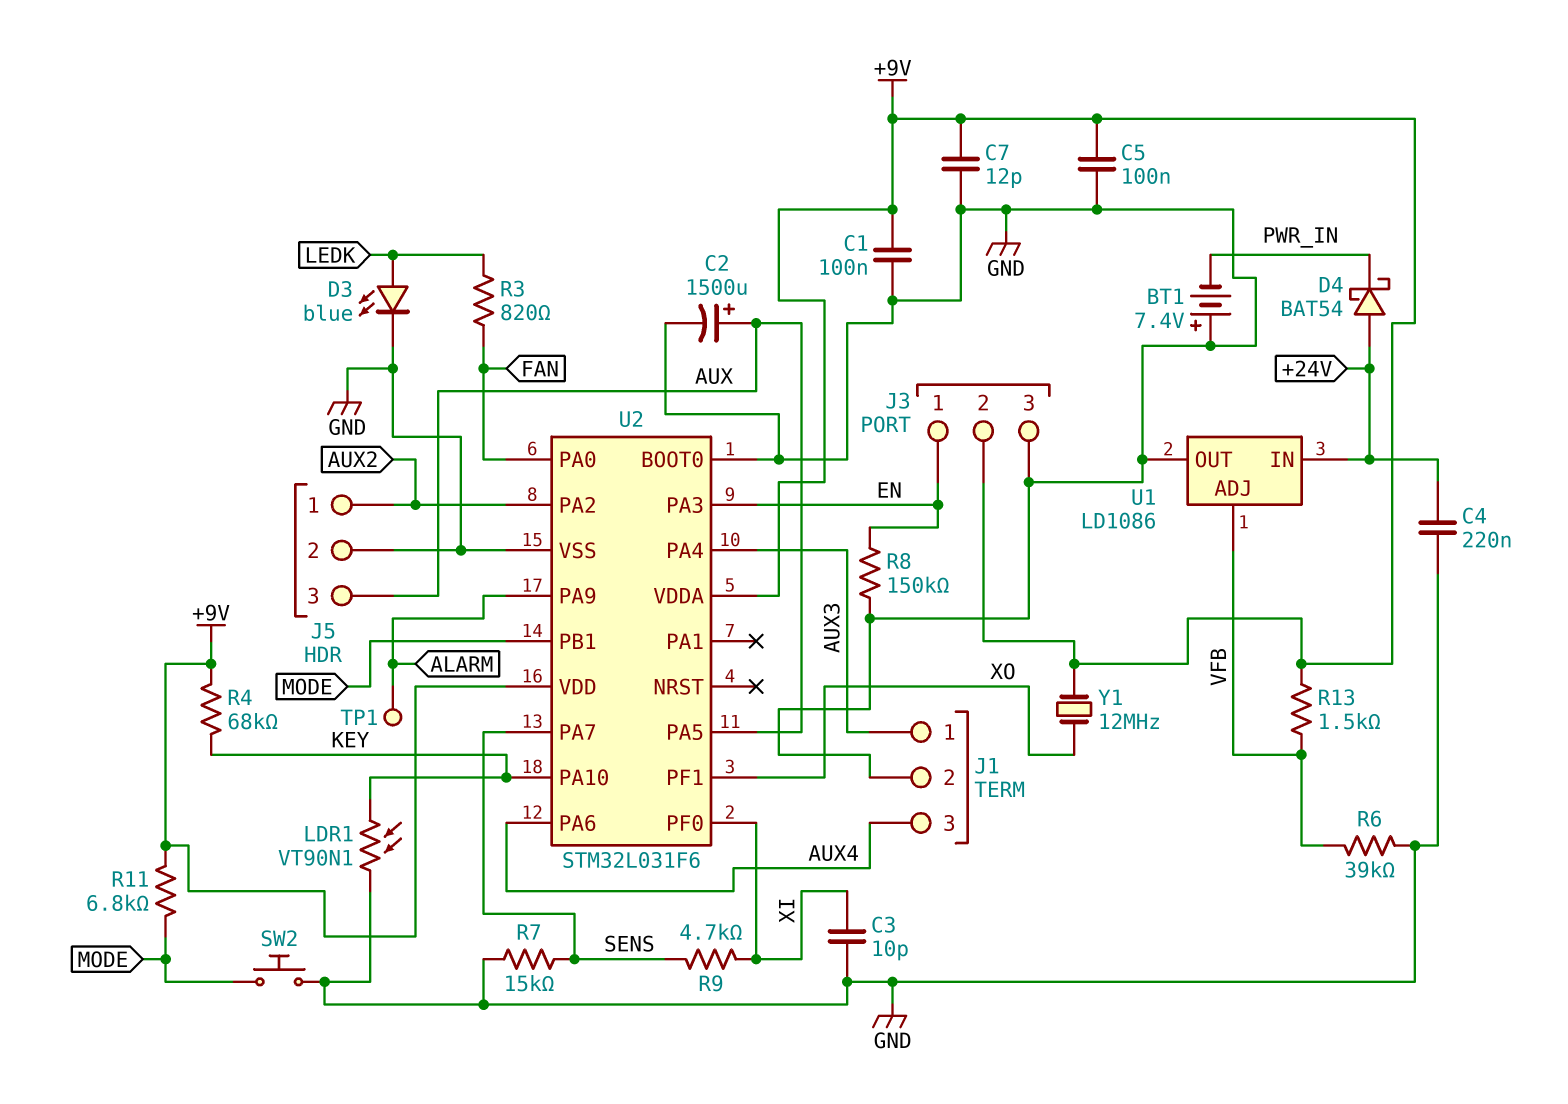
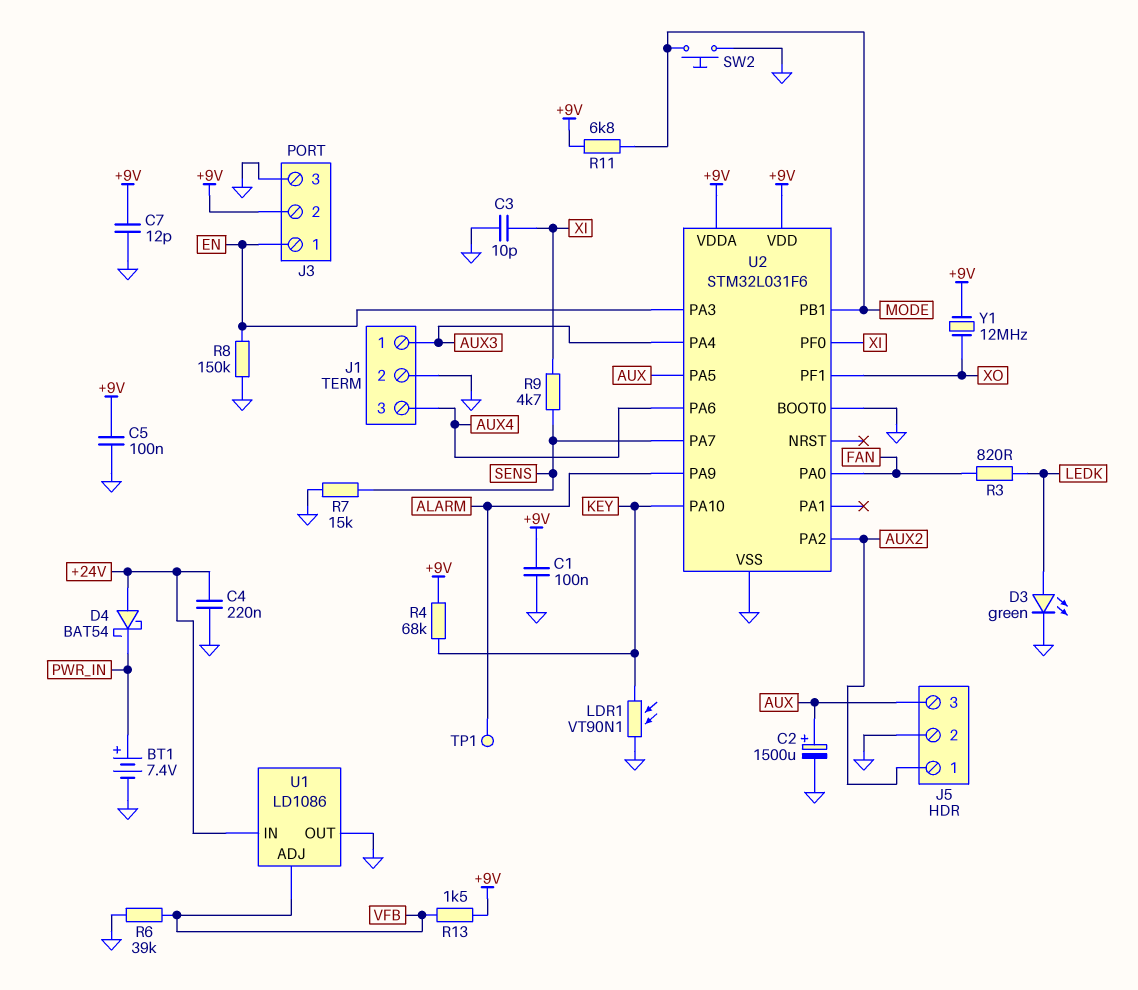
BT1: 7.4V (plus GND, minus PWR_IN) -> 7.4V (plus PWR_IN, minus GND)
D3: LED blue (A LEDK, K GND) -> LED green (A LEDK, K GND)

